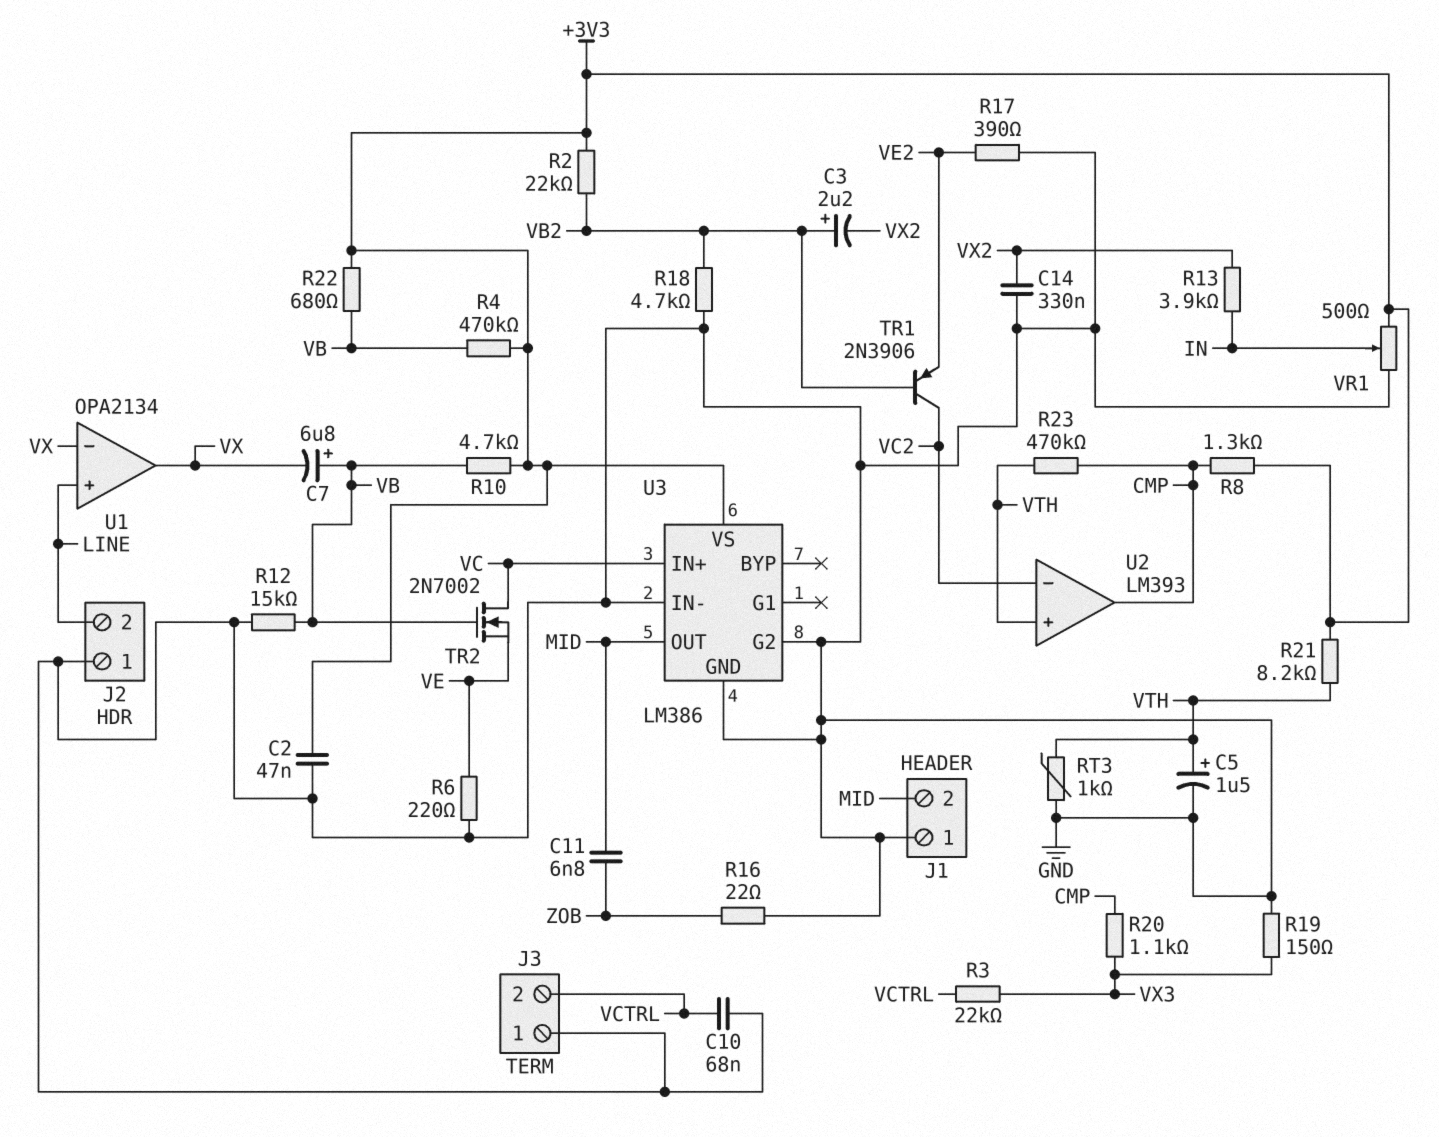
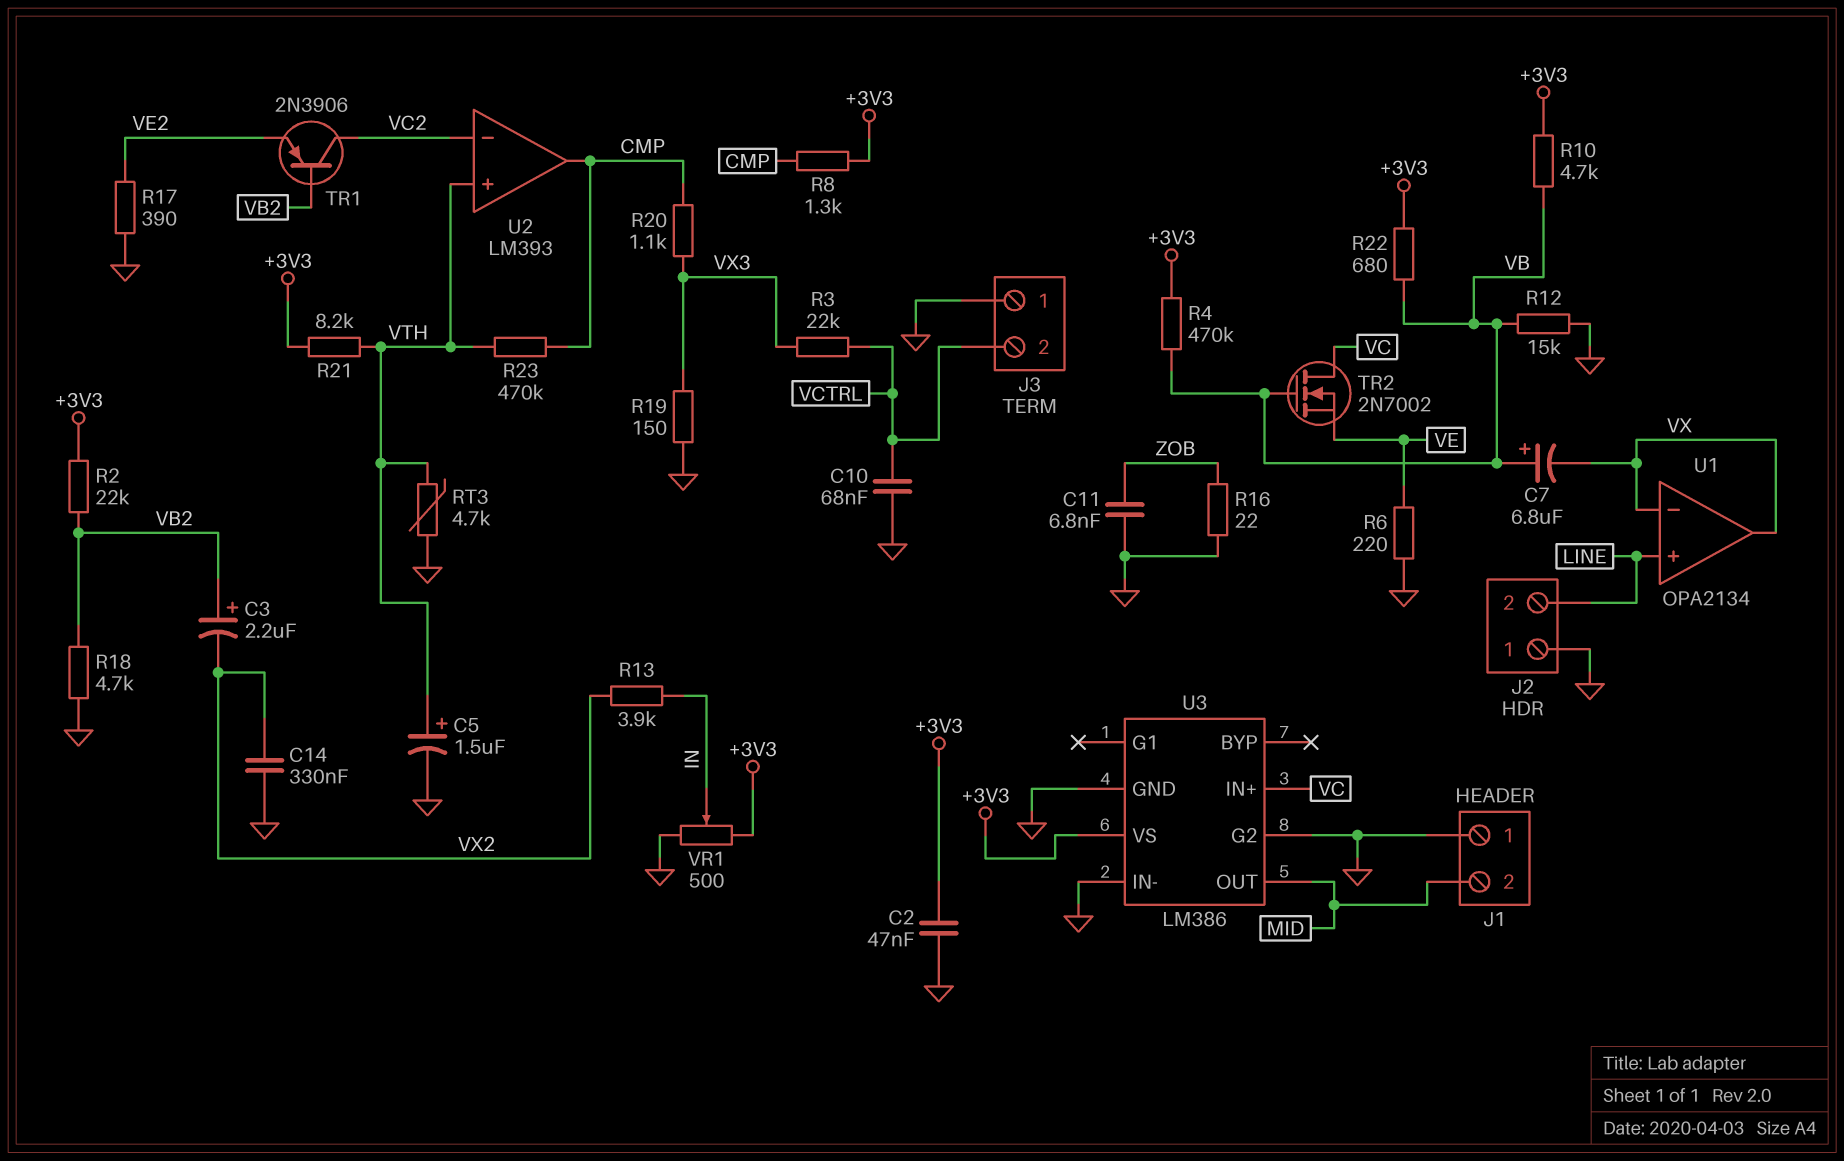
C11: 6.8nF (MID, ZOB) -> 6.8nF (GND, ZOB)
RT3: 1k (GND, VTH) -> 4.7k (GND, VTH)

